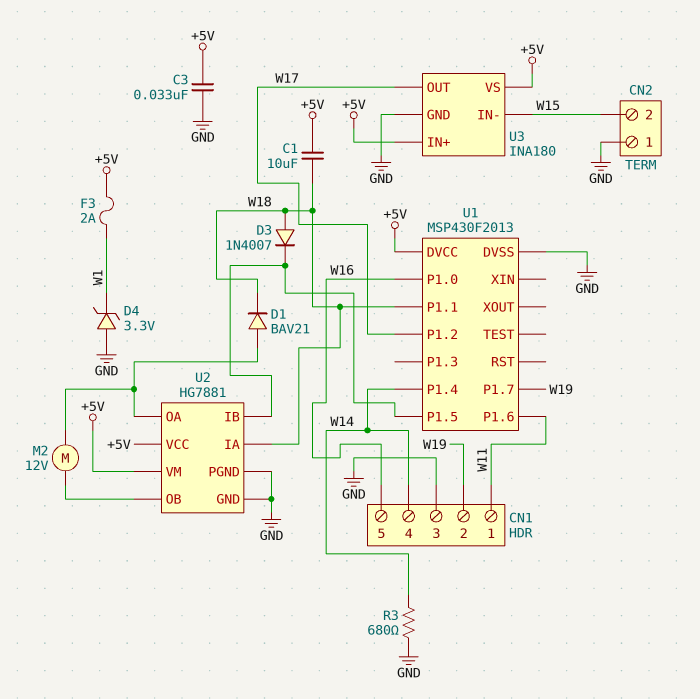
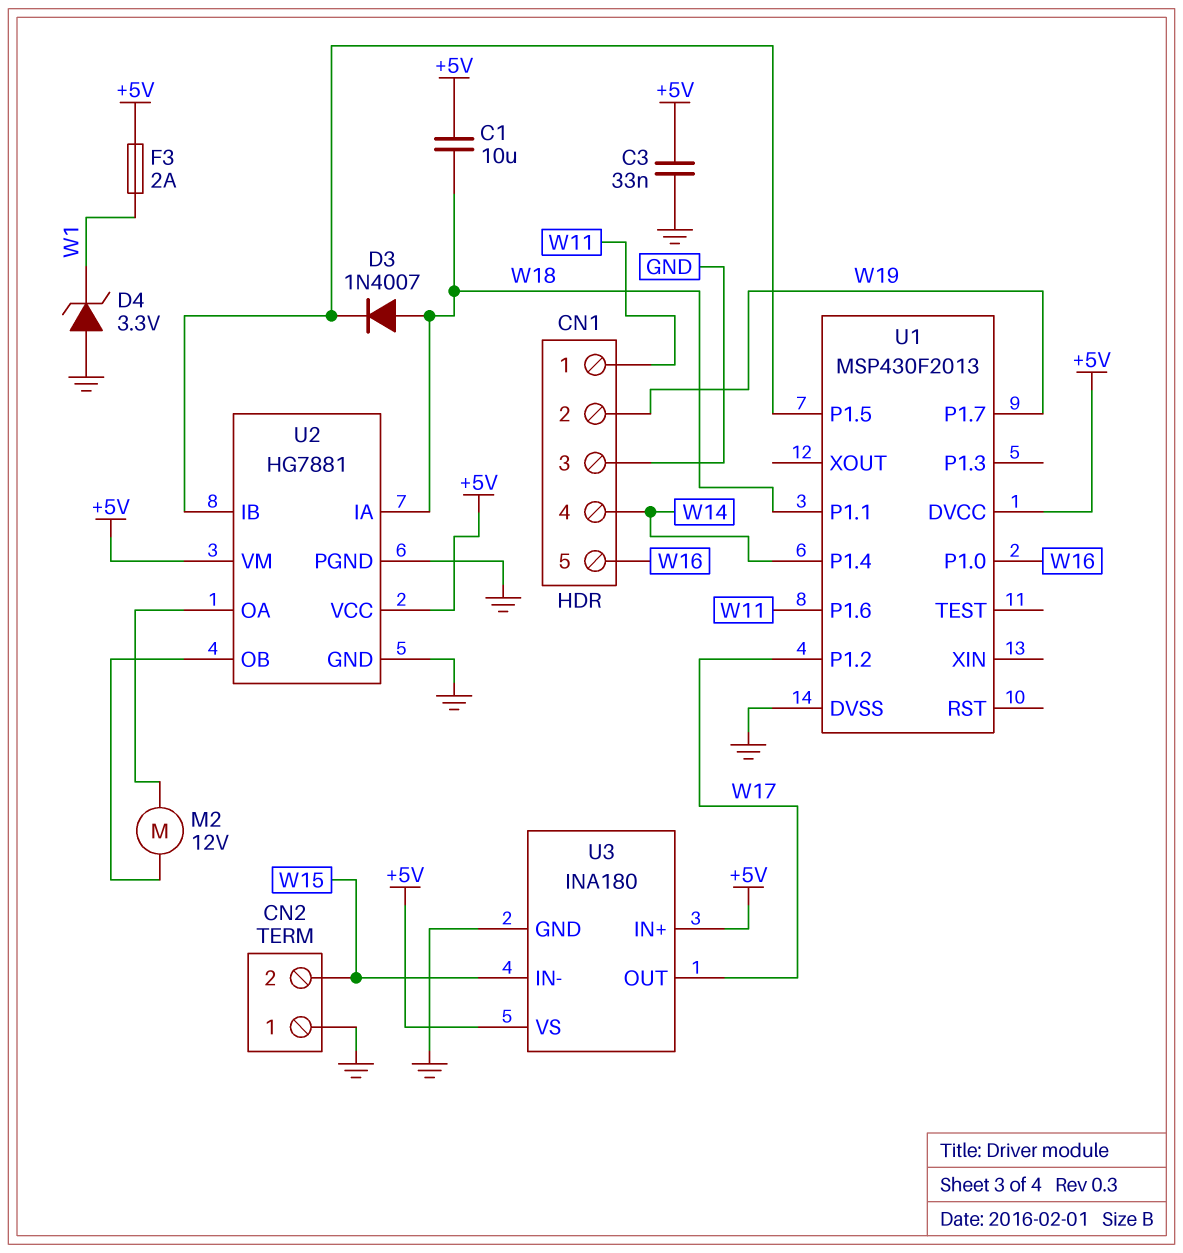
D1: diode BAV21 (A U2/OA, K W18) -> none
R3: 680 (GND, W14) -> none

